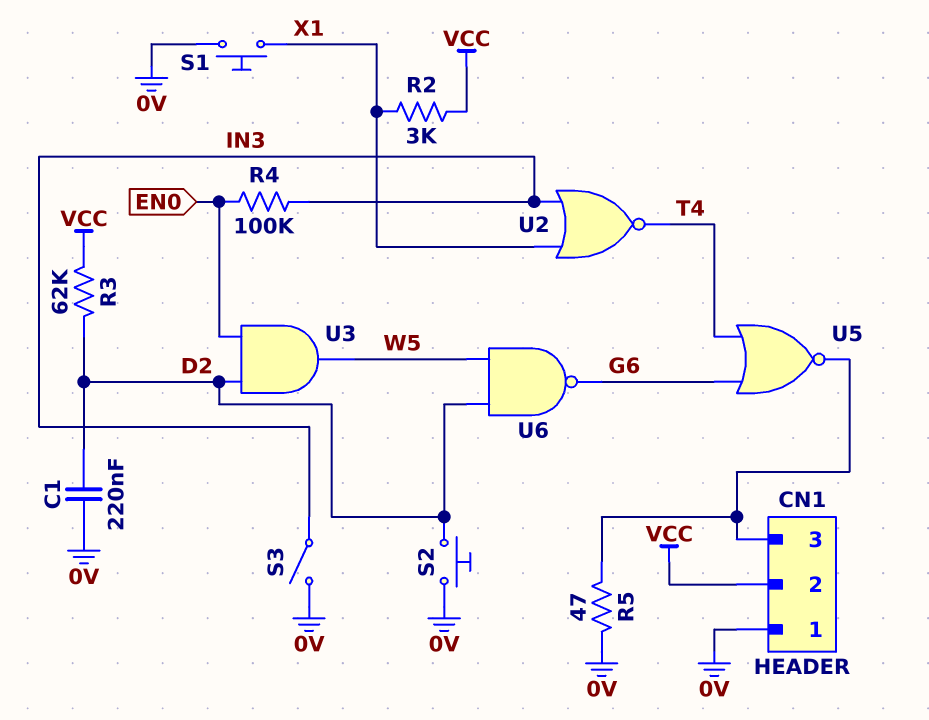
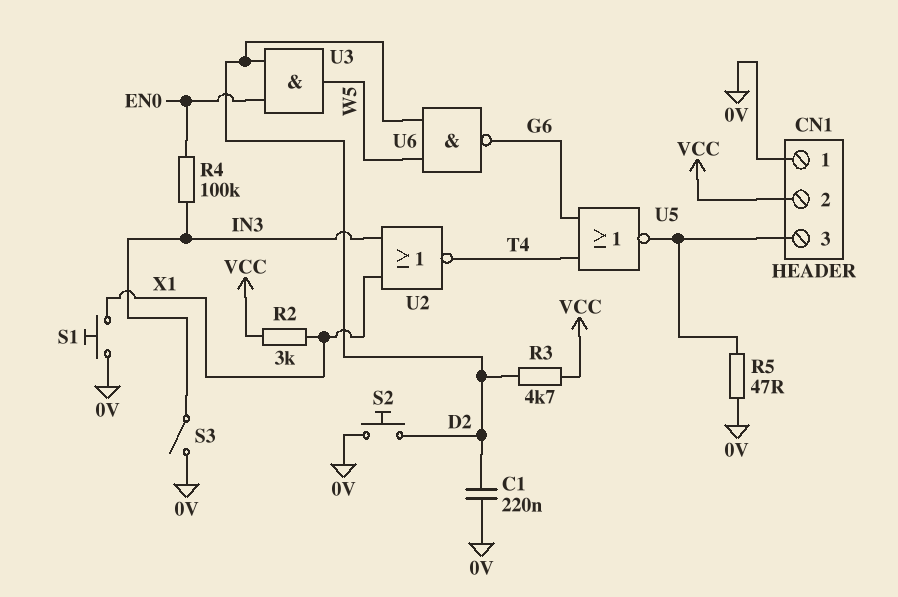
R3: 62k (D2, VCC) -> 4.7k (D2, VCC)

